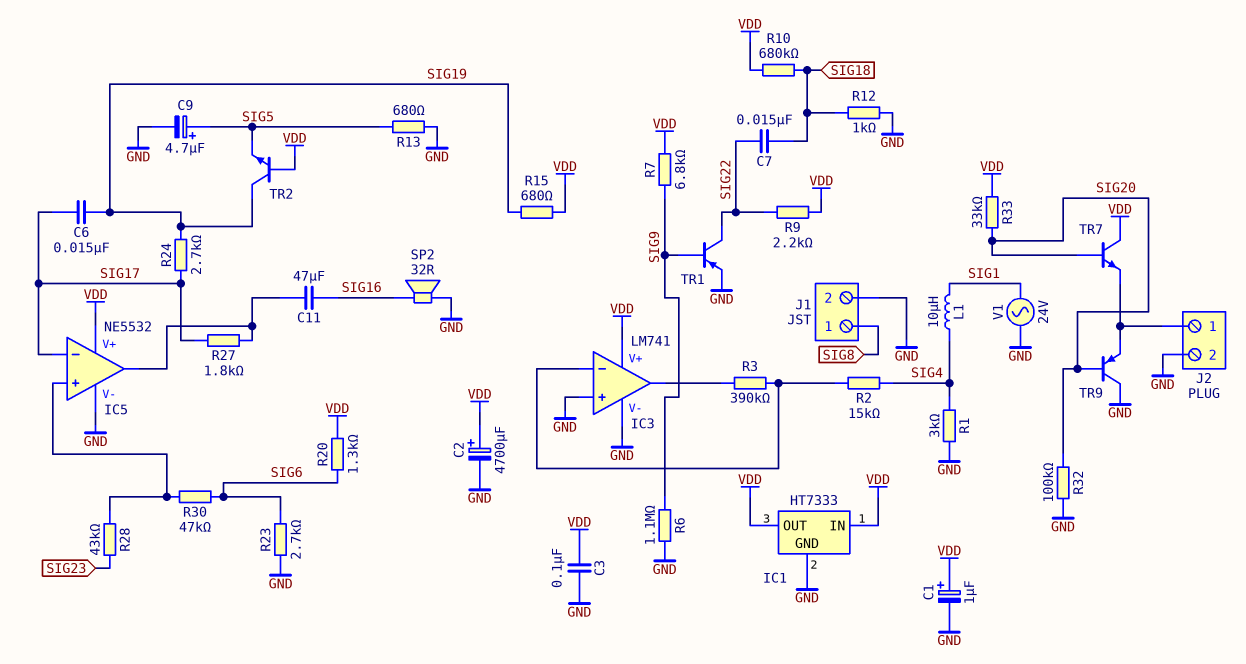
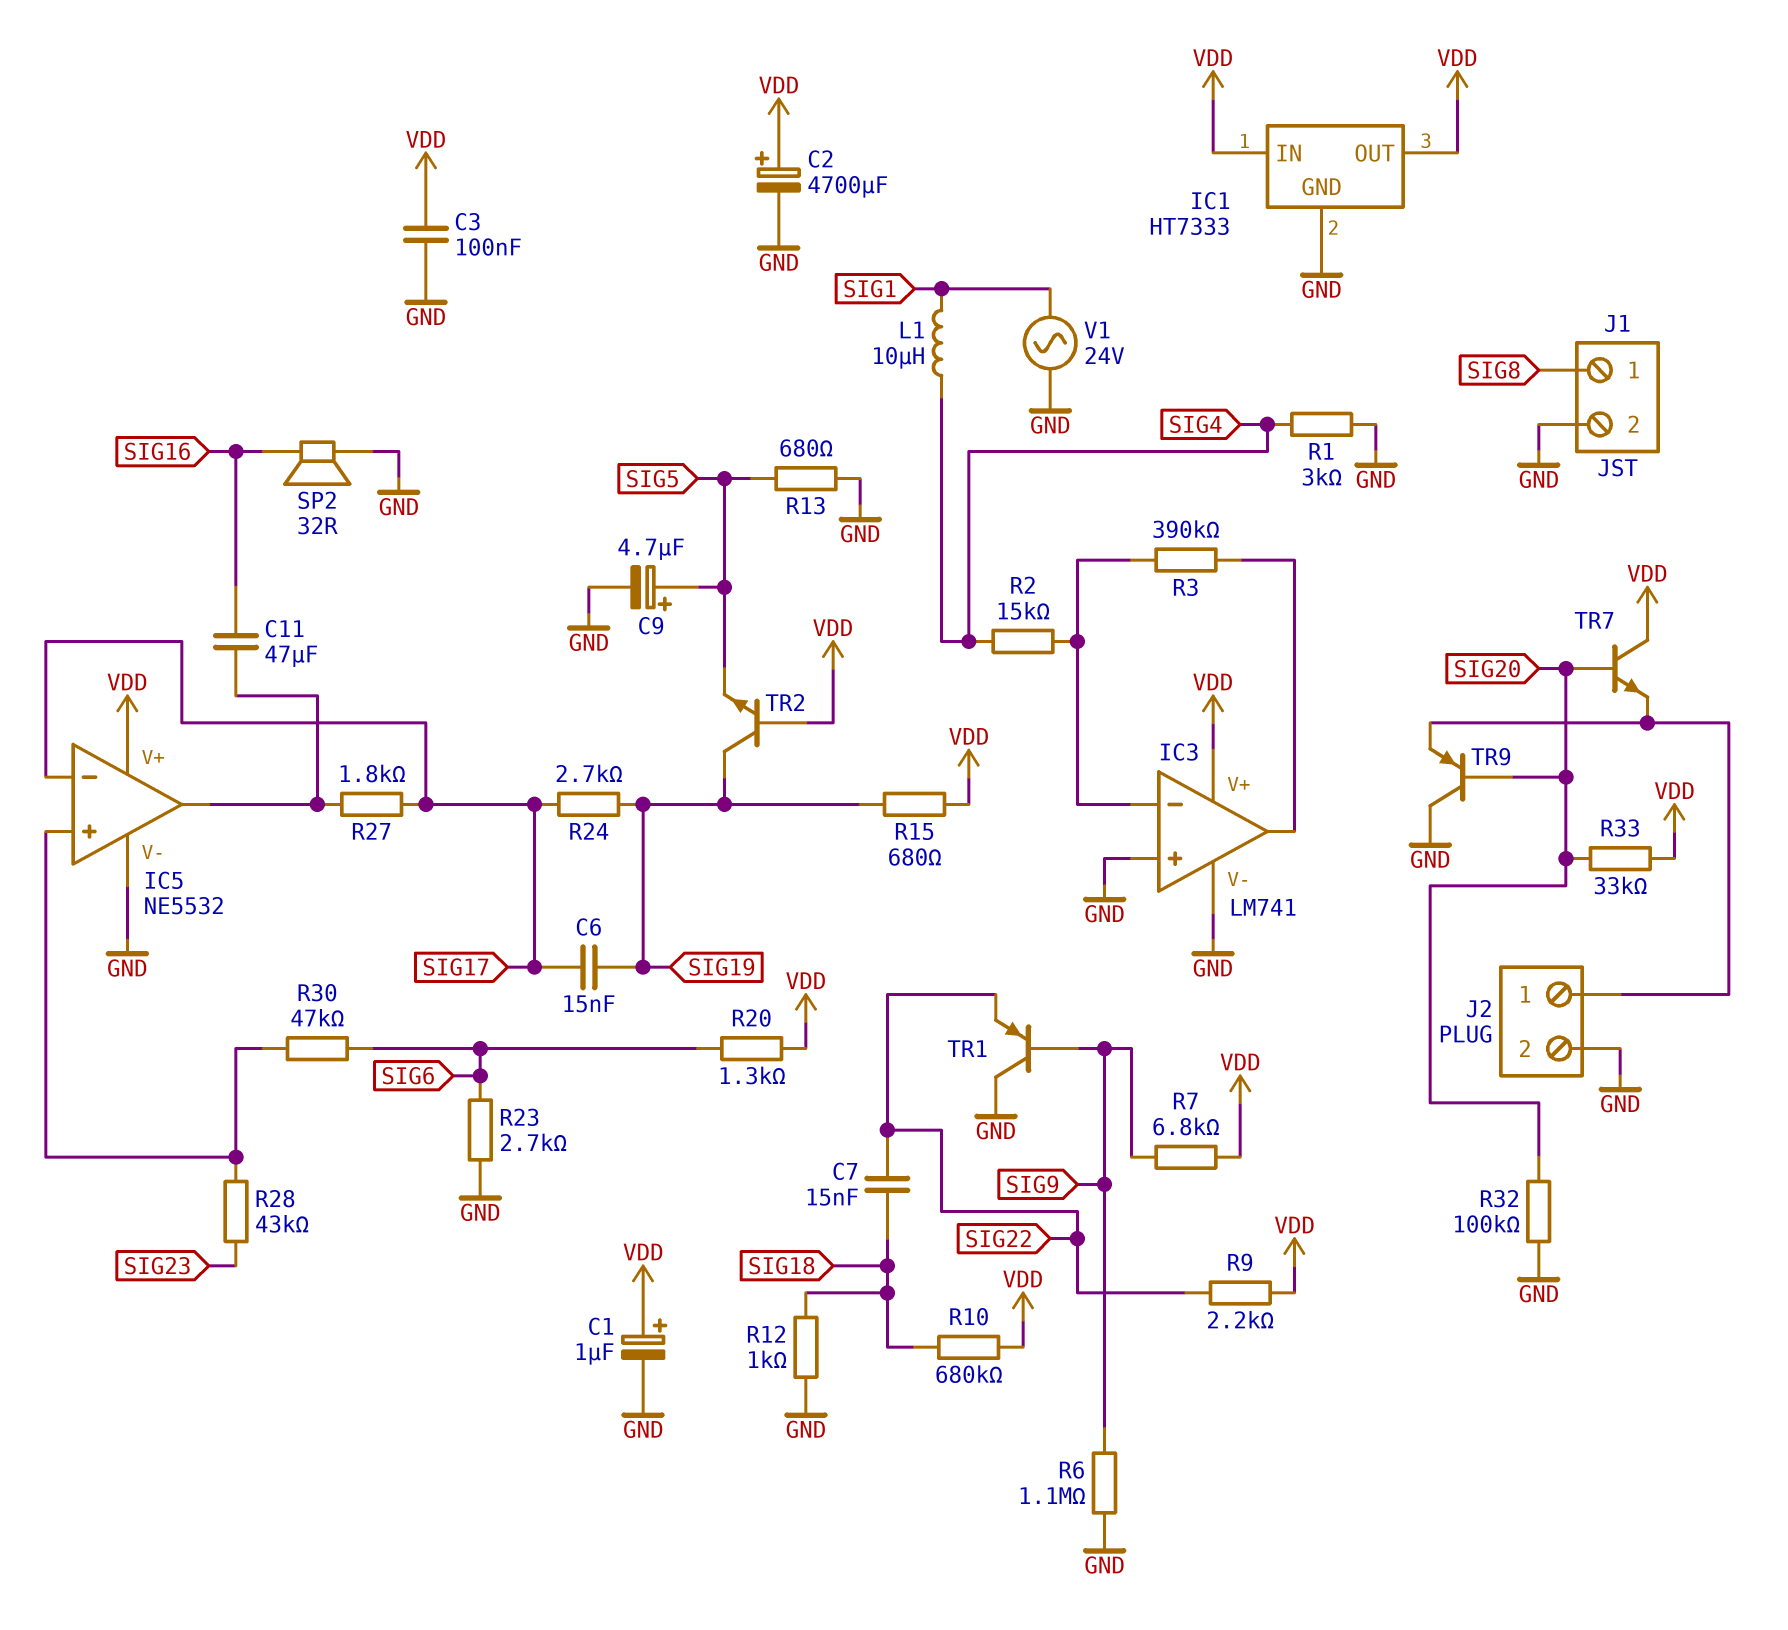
TR1: PNP (B SIG9, C SIG22, E GND) -> PNP (B SIG9, C GND, E SIG22)

